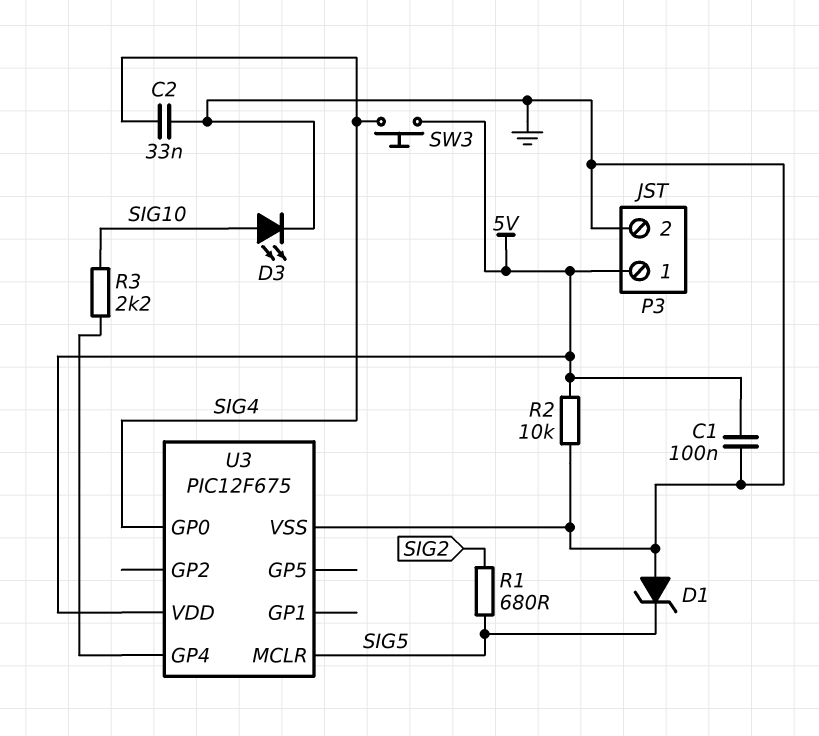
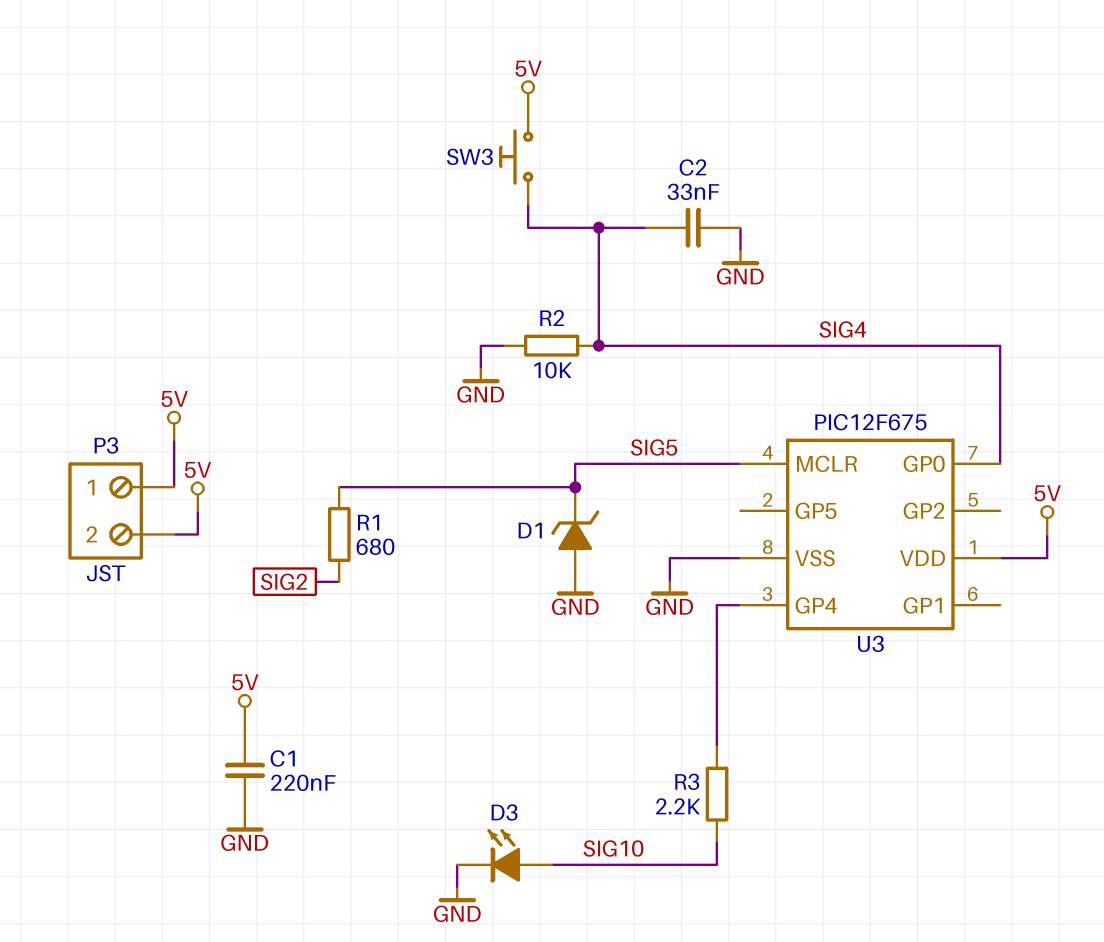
C1: 100nF (5V, GND) -> 220nF (5V, GND)
P3 pin 2: GND -> 5V
R2: 10k (5V, GND) -> 10k (GND, SIG4)

